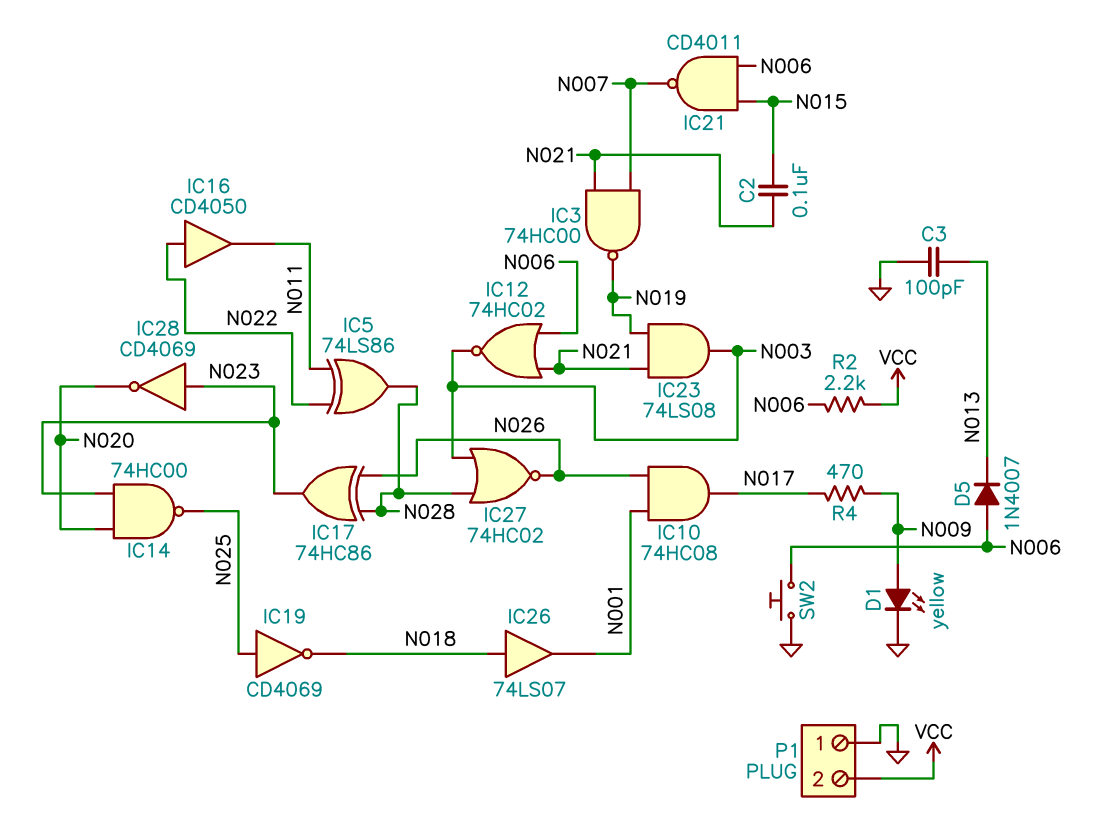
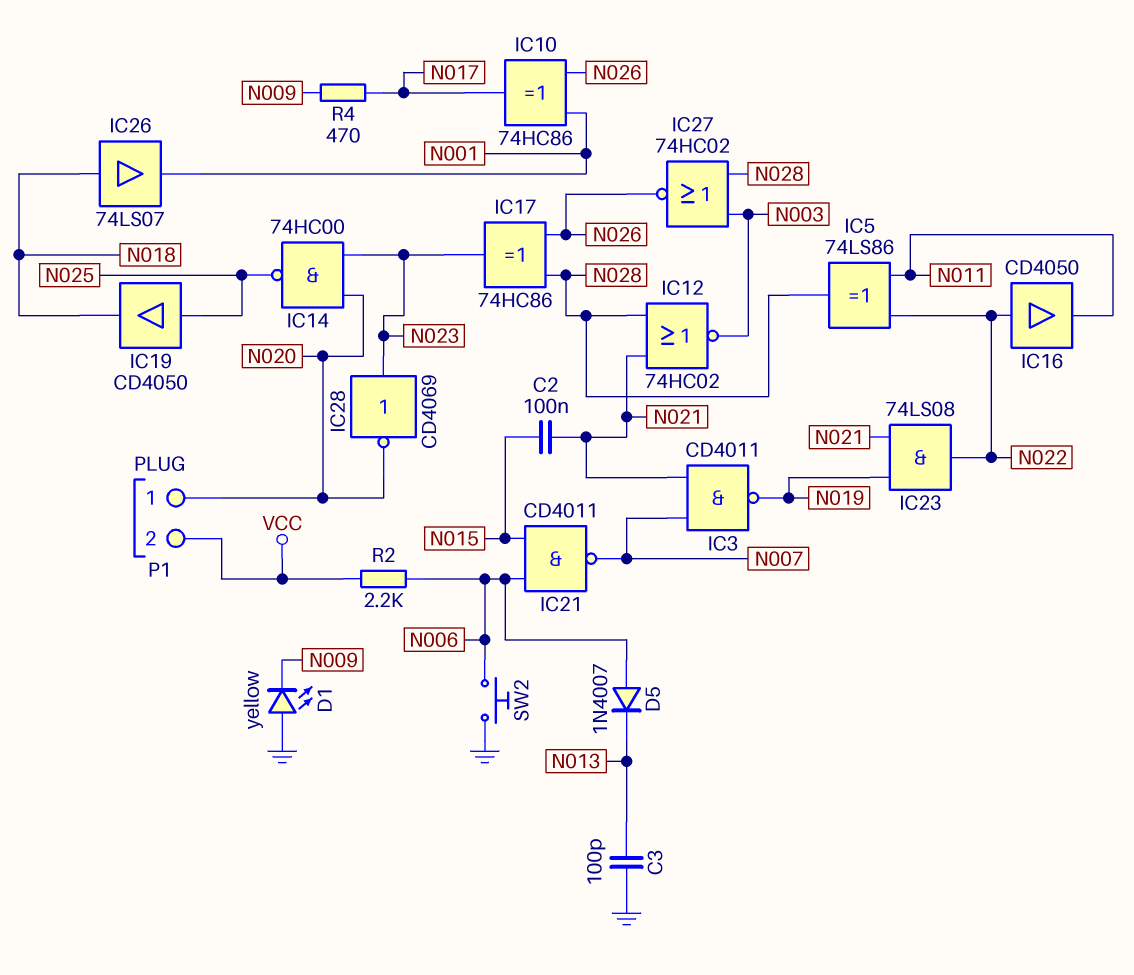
D1: LED yellow (A N009, K GND) -> LED yellow (A GND, K N009)
IC3: NAND 74HC00 (in N007, in N021, out N019) -> NAND CD4011 (in N007, in N021, out N019)
IC10: AND 74HC08 (in N001, in N026, out N017) -> XOR 74HC86 (in N001, in N026, out N017)
IC12: NOR 74HC02 (in N006, in N021, out N003) -> NOR 74HC02 (in N021, in N028, out N003)
IC19: NOT CD4069 (in N025, out N018) -> buffer CD4050 (in N025, out N018)
IC23: AND 74LS08 (in N019, in N021, out N003) -> AND 74LS08 (in N019, in N021, out N022)
P1 pin 1: GND -> N020

